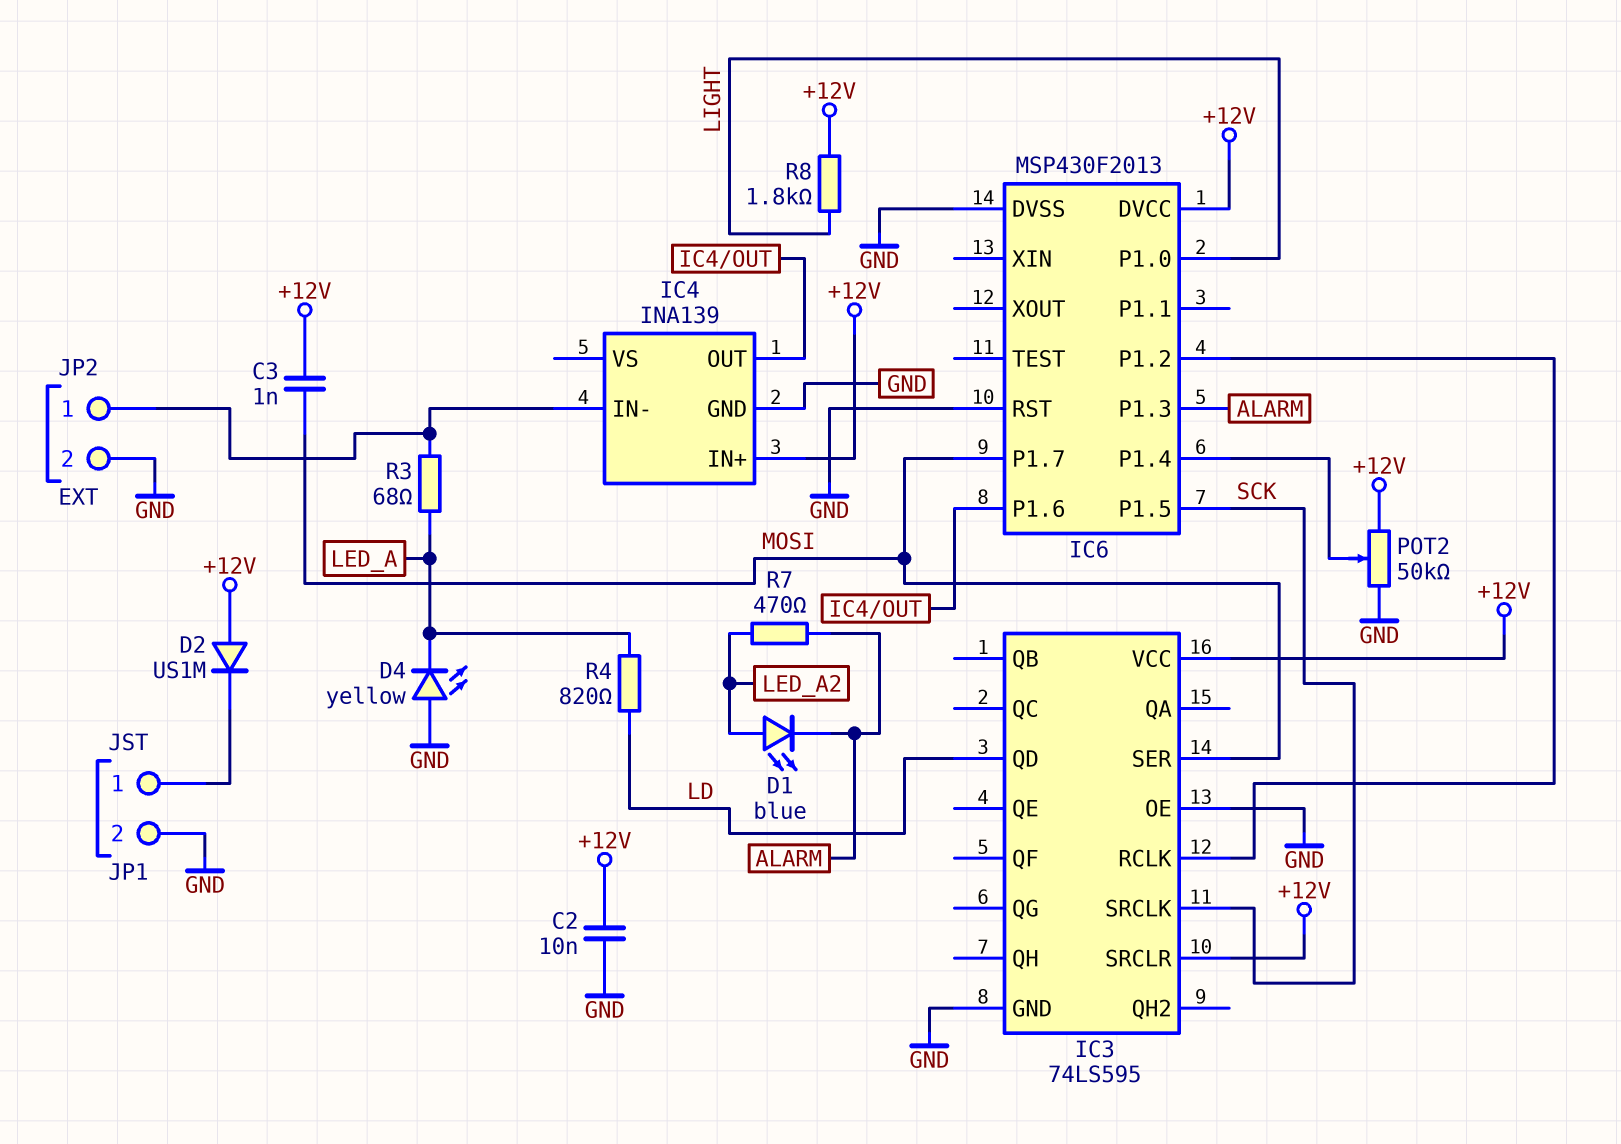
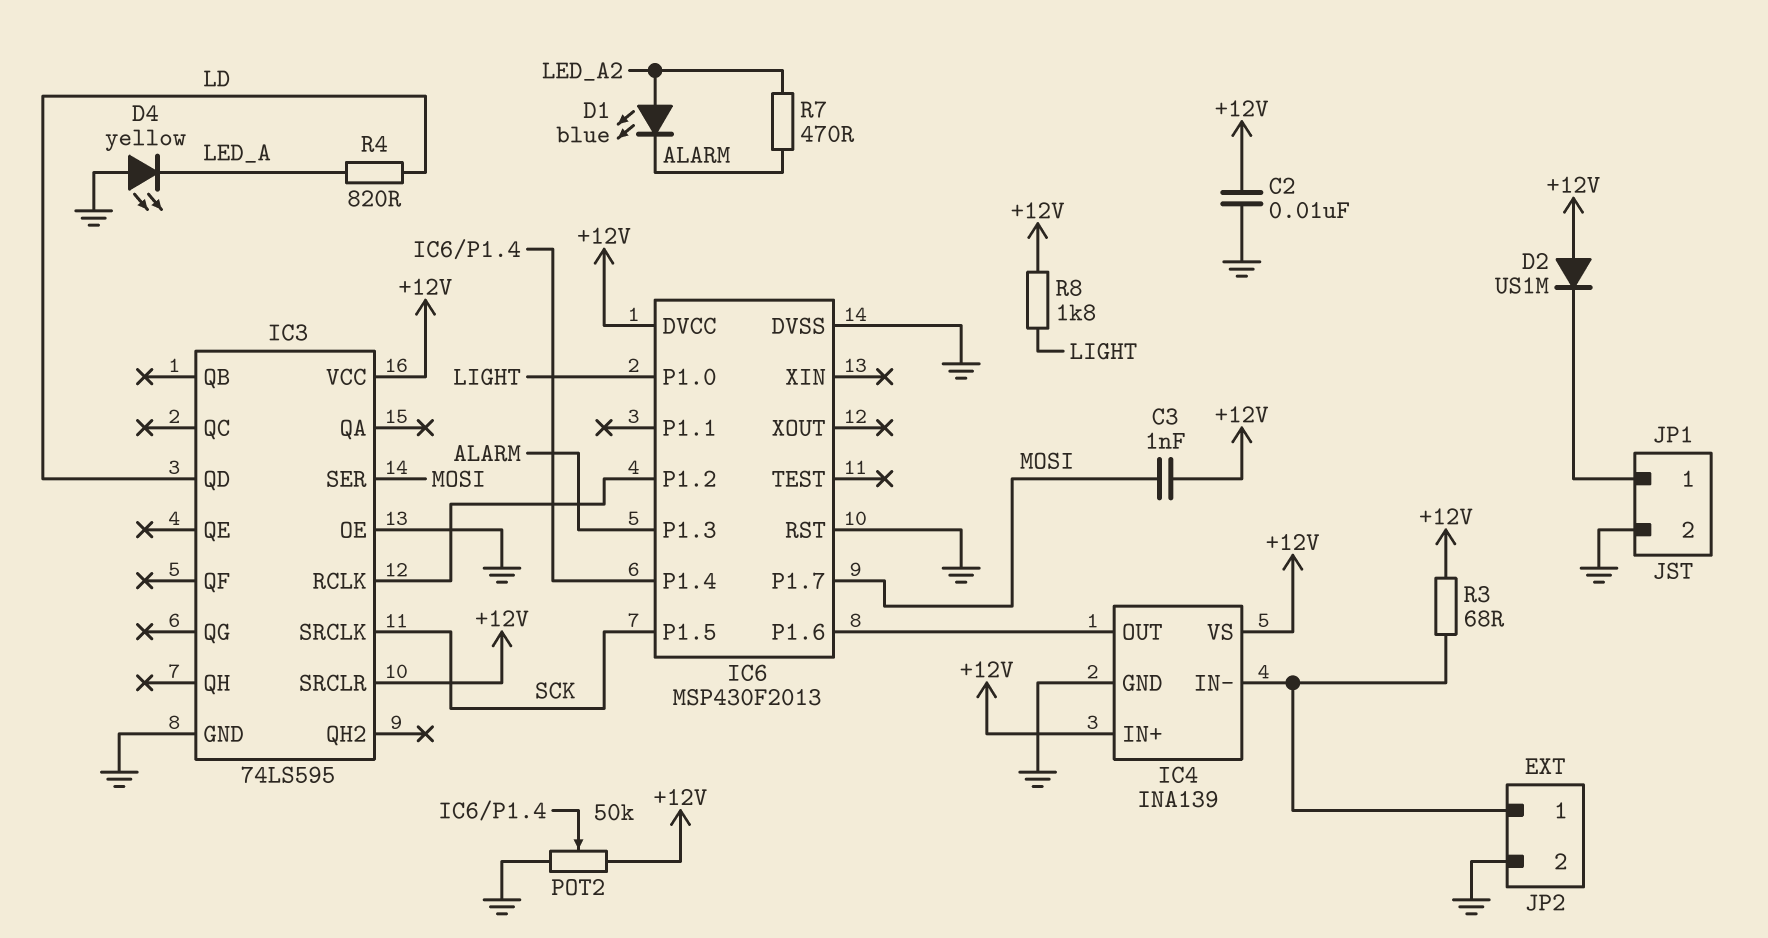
IC4 pin VS: none -> +12V
R3: 68 (IC4/IN-, LED_A) -> 68 (+12V, IC4/IN-)

